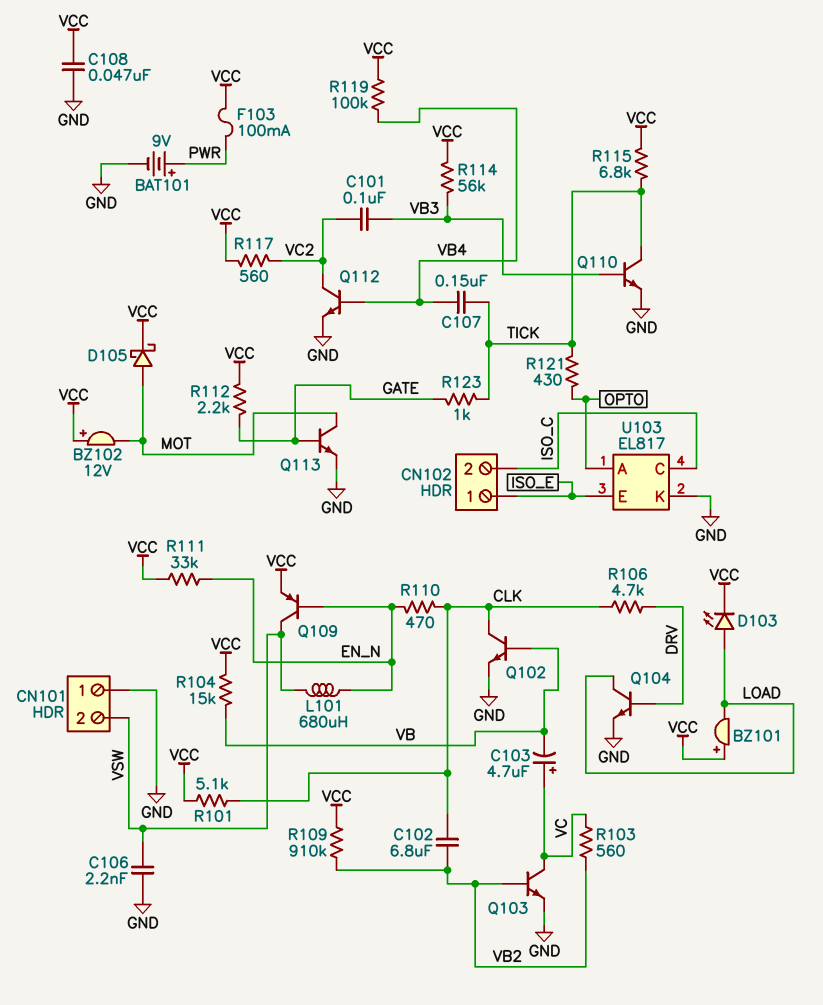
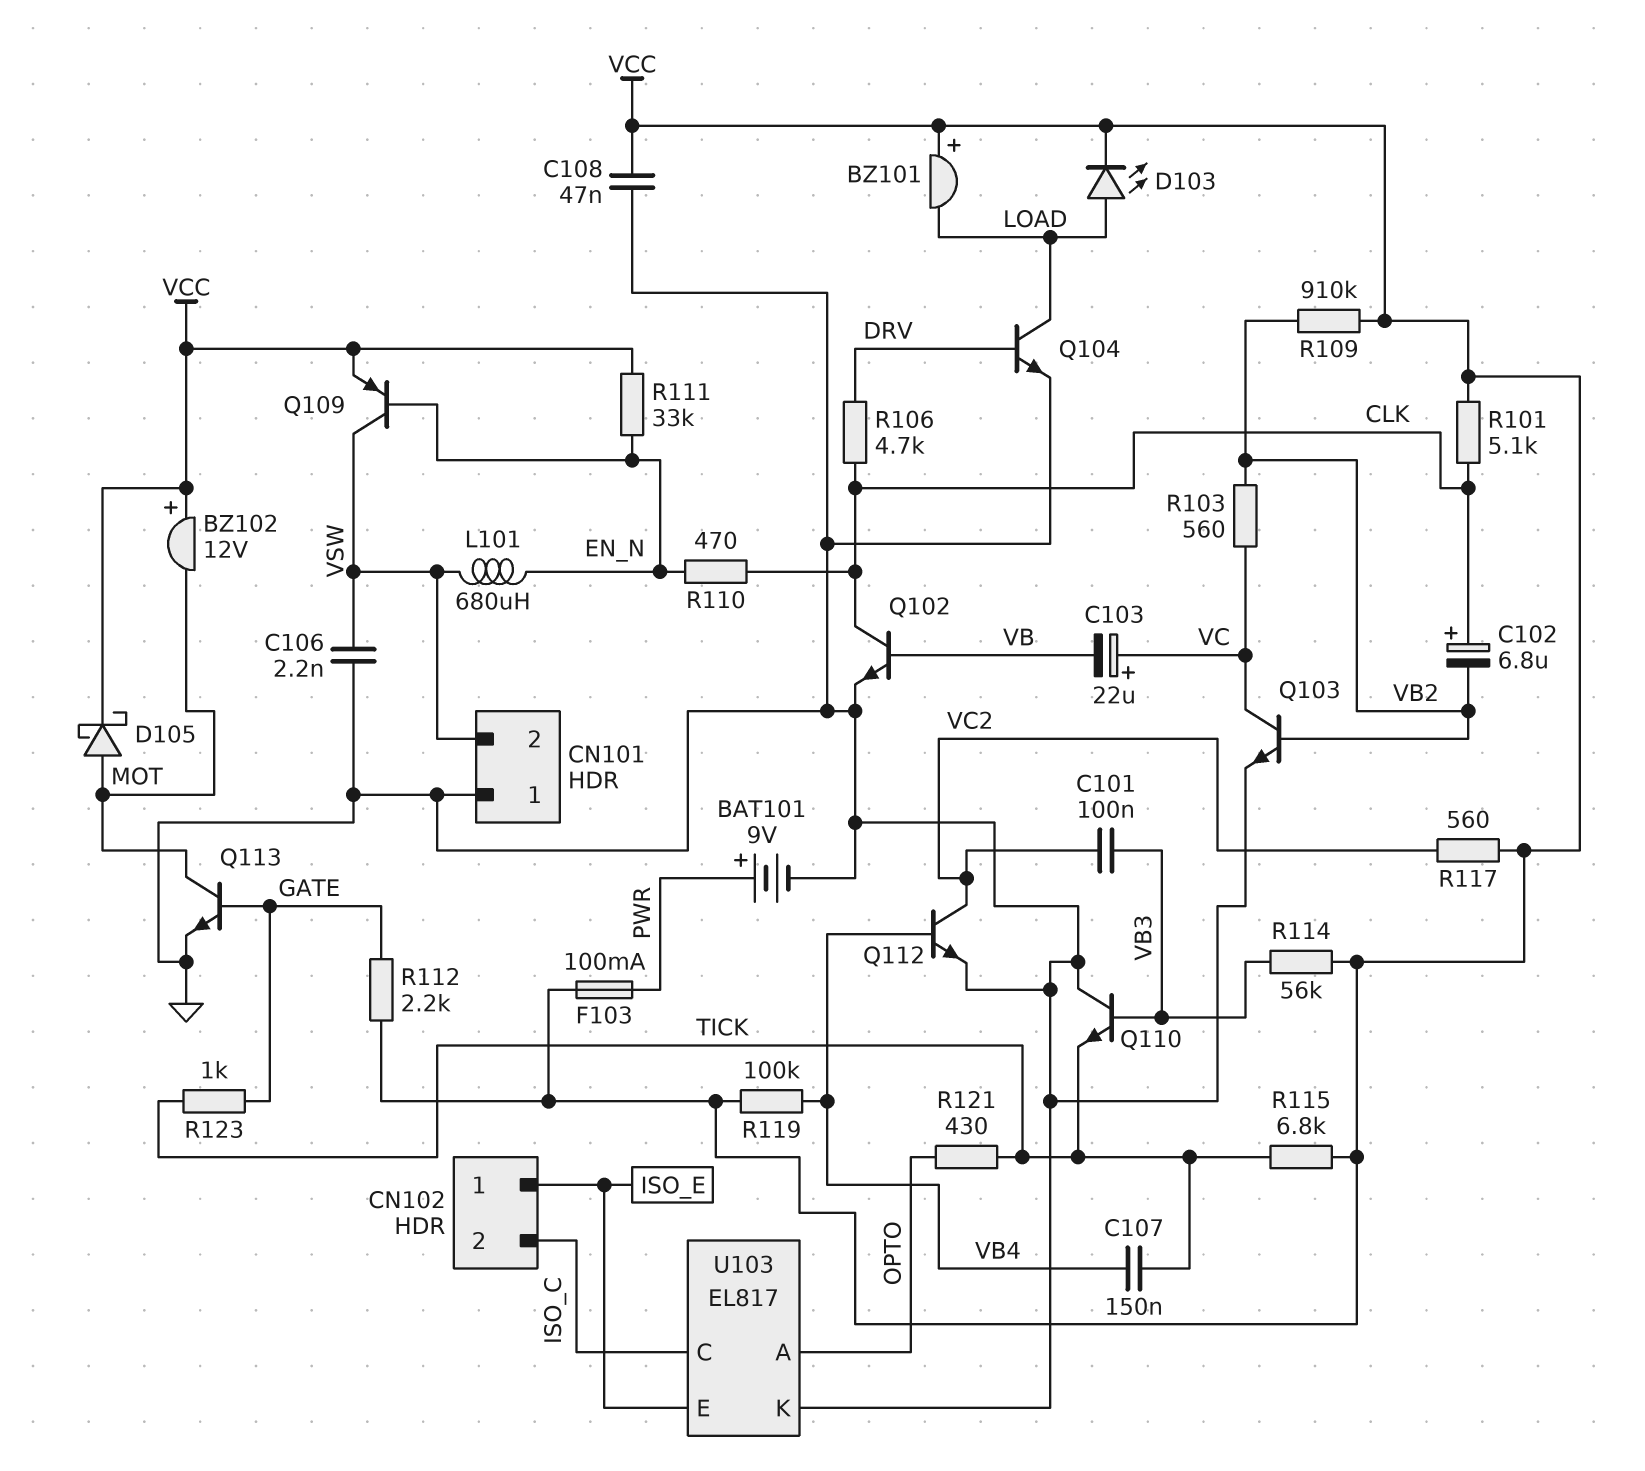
C102: 6.8uF (CLK, VB2) -> 6.8uF (plus CLK, minus VB2)
C103: 4.7uF (plus VC, minus VB) -> 22uF (plus VC, minus VB)
Q110: NPN (B VB3, C TICK, E GND) -> NPN (B VB3, C GND, E TICK)
R104: 15k (VB, VCC) -> none

